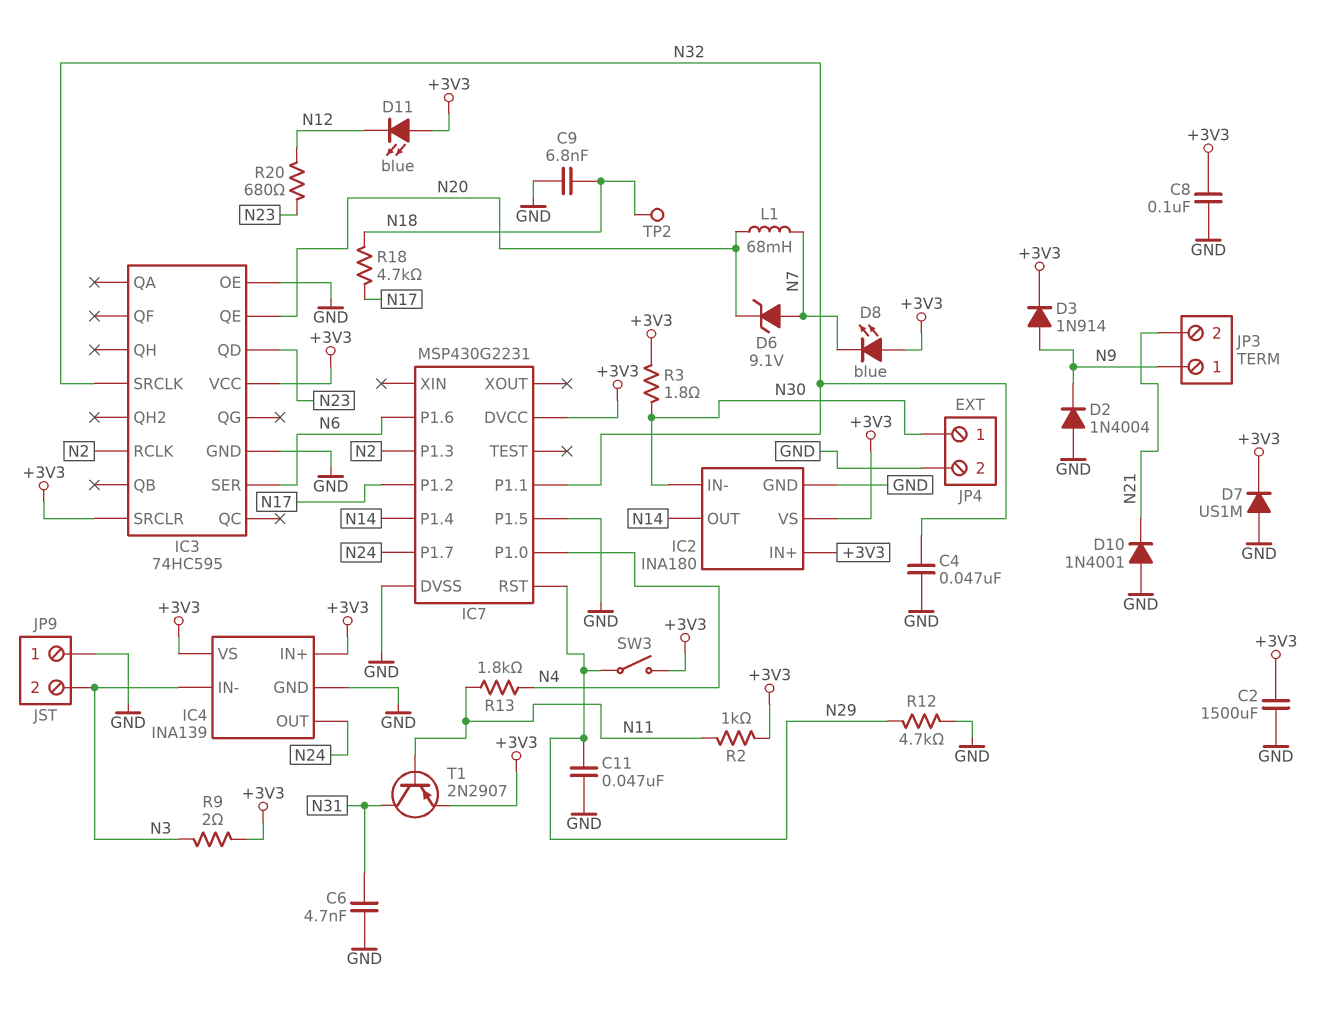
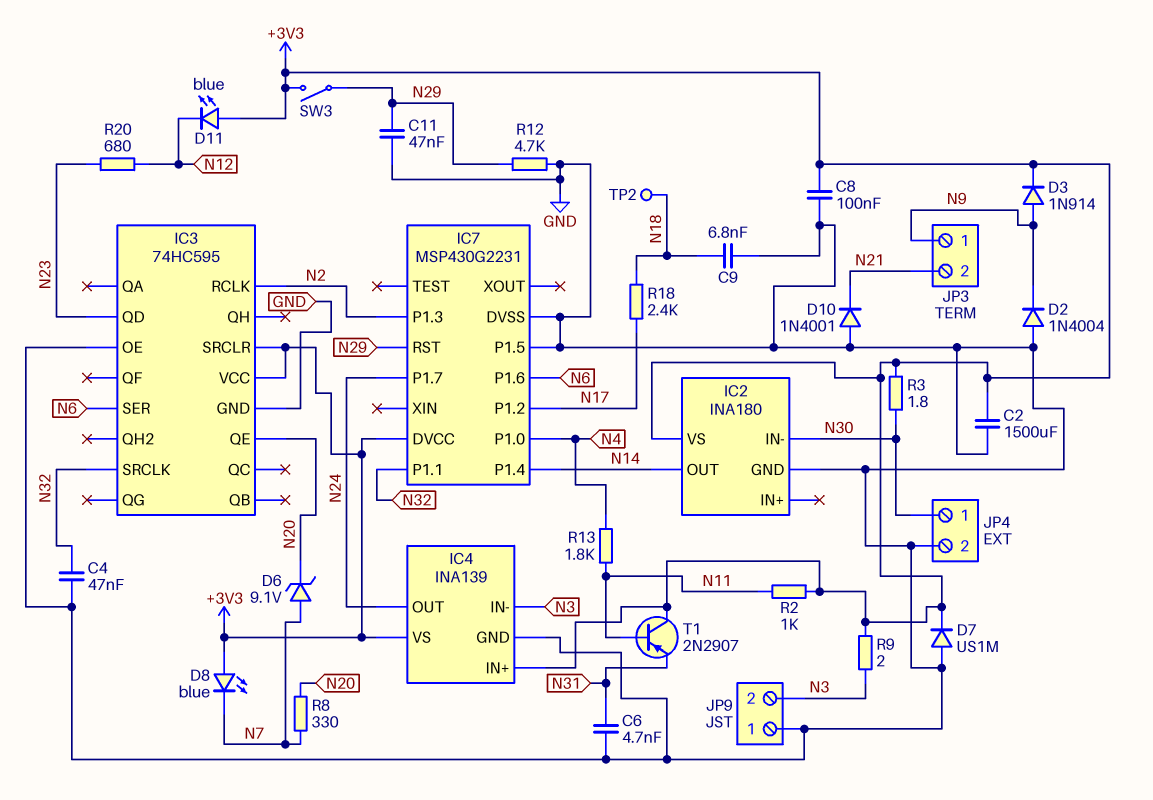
IC2 pin IN+: +3V3 -> none
L1: 68mH (N7, N20) -> none
R8: none -> 330 (N7, N20)
R18: 4.7k (N17, N18) -> 2.4k (N17, N18)
T1: PNP 2N2907 (B N11, C N31, E +3V3) -> PNP 2N2907 (B N11, C +3V3, E N31)

